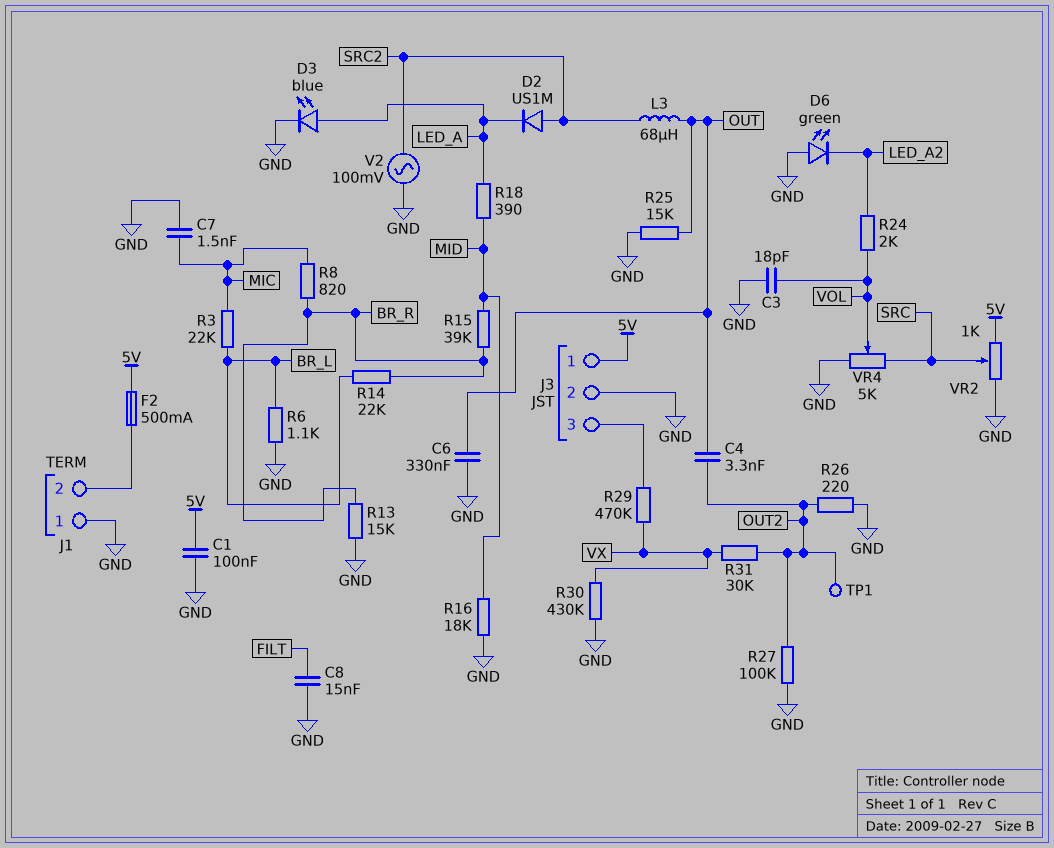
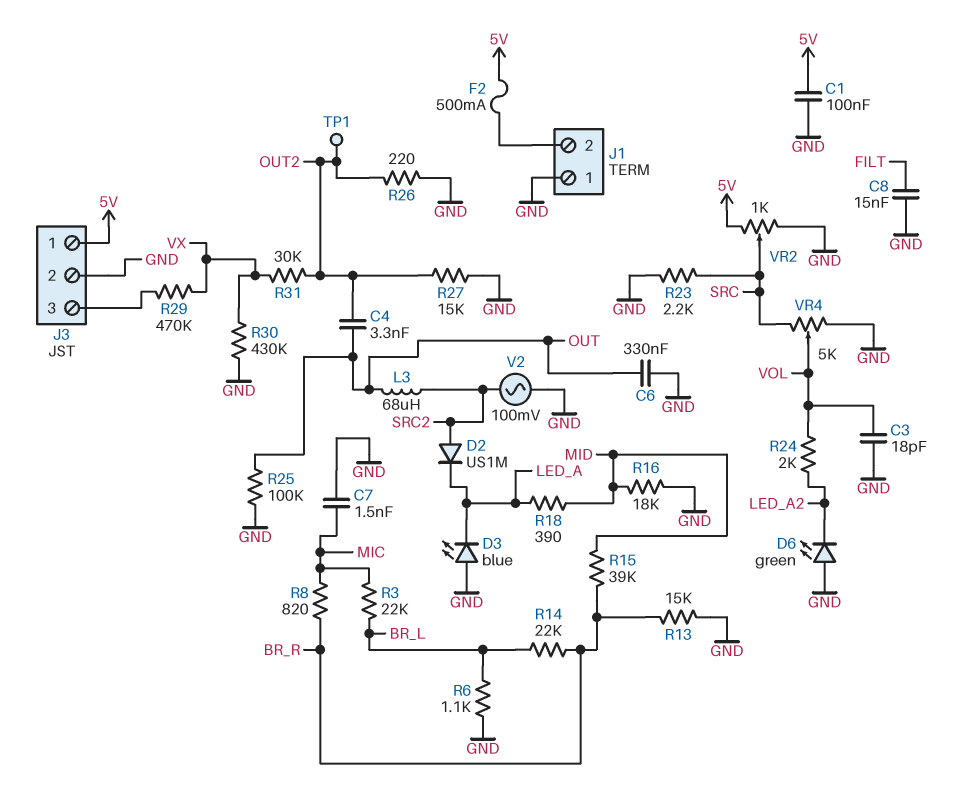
D3: LED blue (A LED_A, K GND) -> LED blue (A GND, K LED_A)
R23: none -> 2.2k (GND, SRC)
R25: 15k (GND, OUT) -> 100k (GND, OUT)
R27: 100k (GND, OUT2) -> 15k (GND, OUT2)

